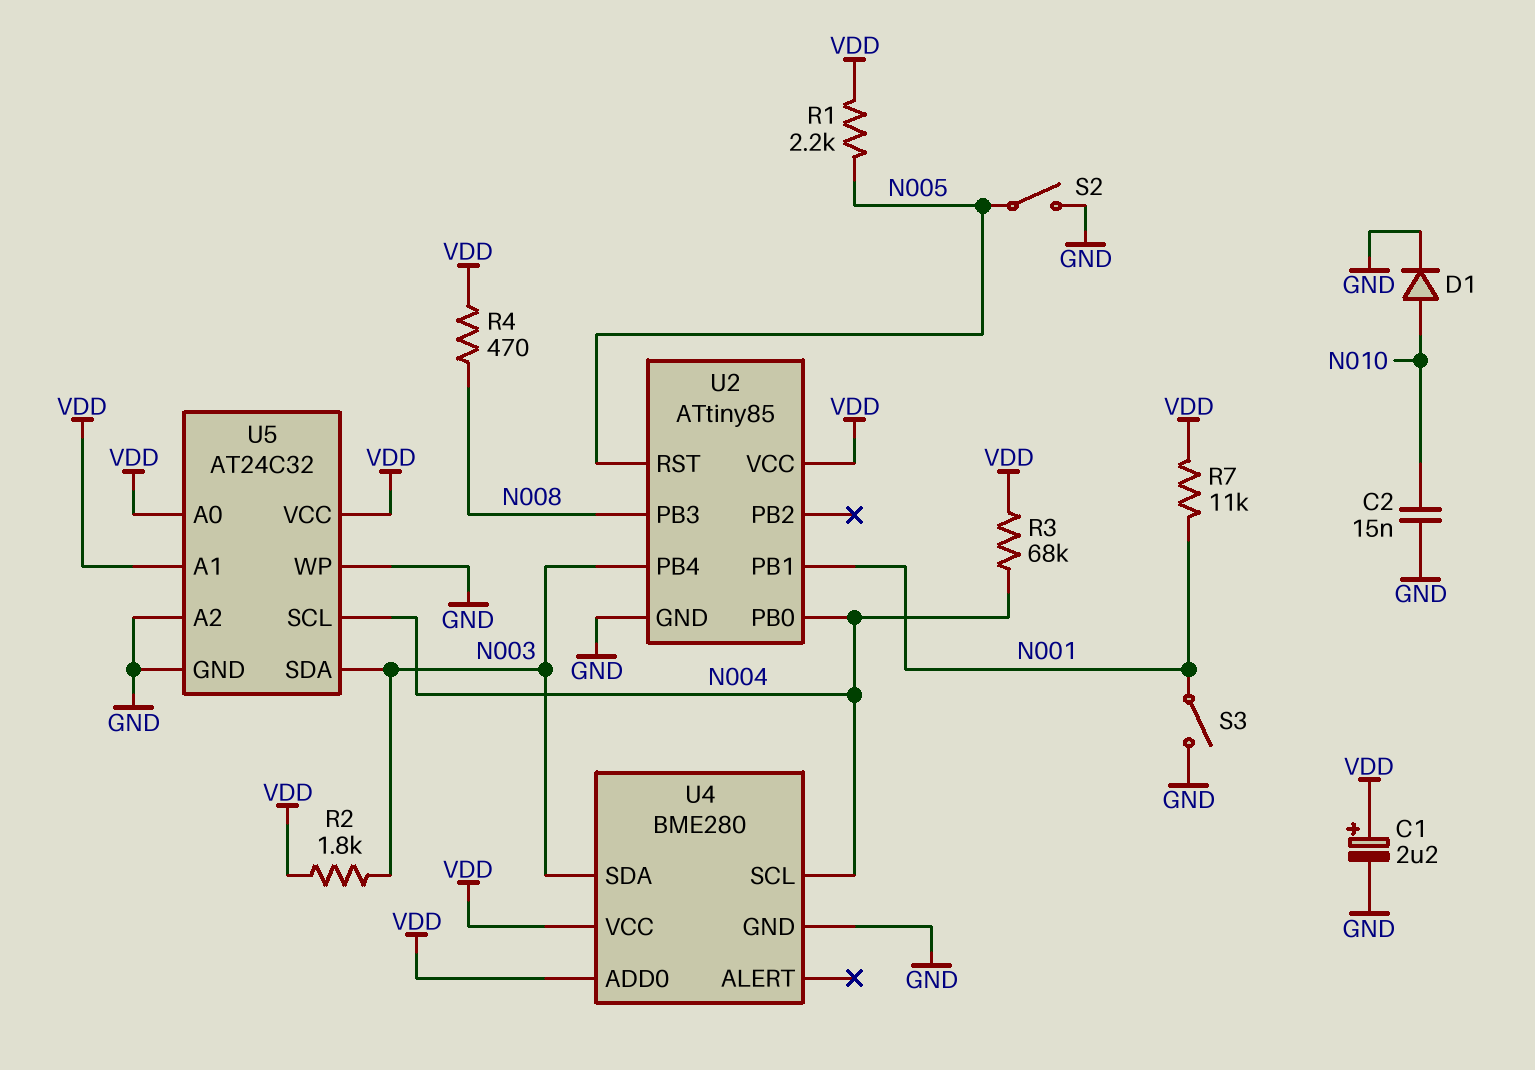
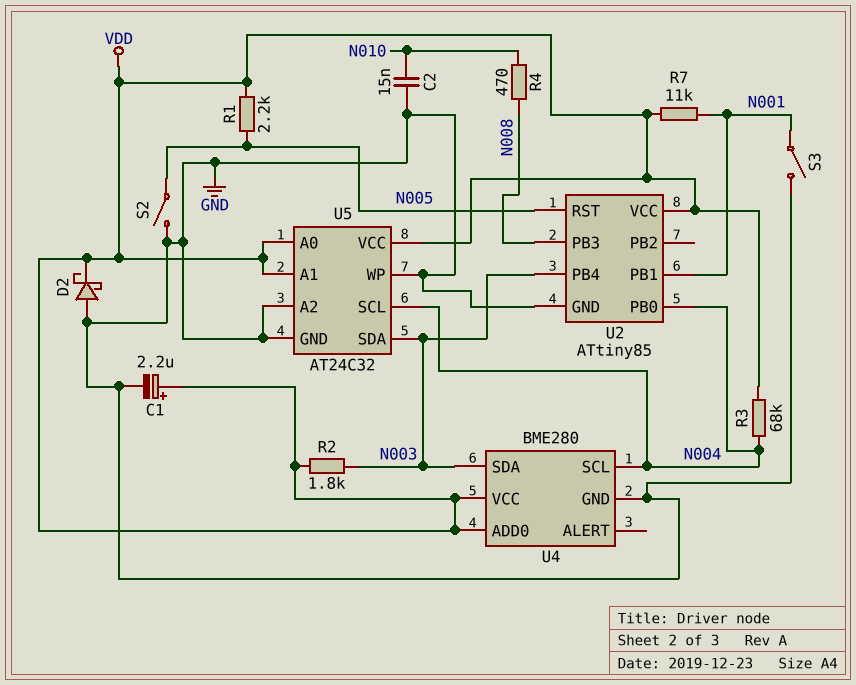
D1: diode (A N010, K GND) -> none
D2: none -> schottky (A GND, K VDD)
R4: 470 (N008, VDD) -> 470 (N008, N010)

